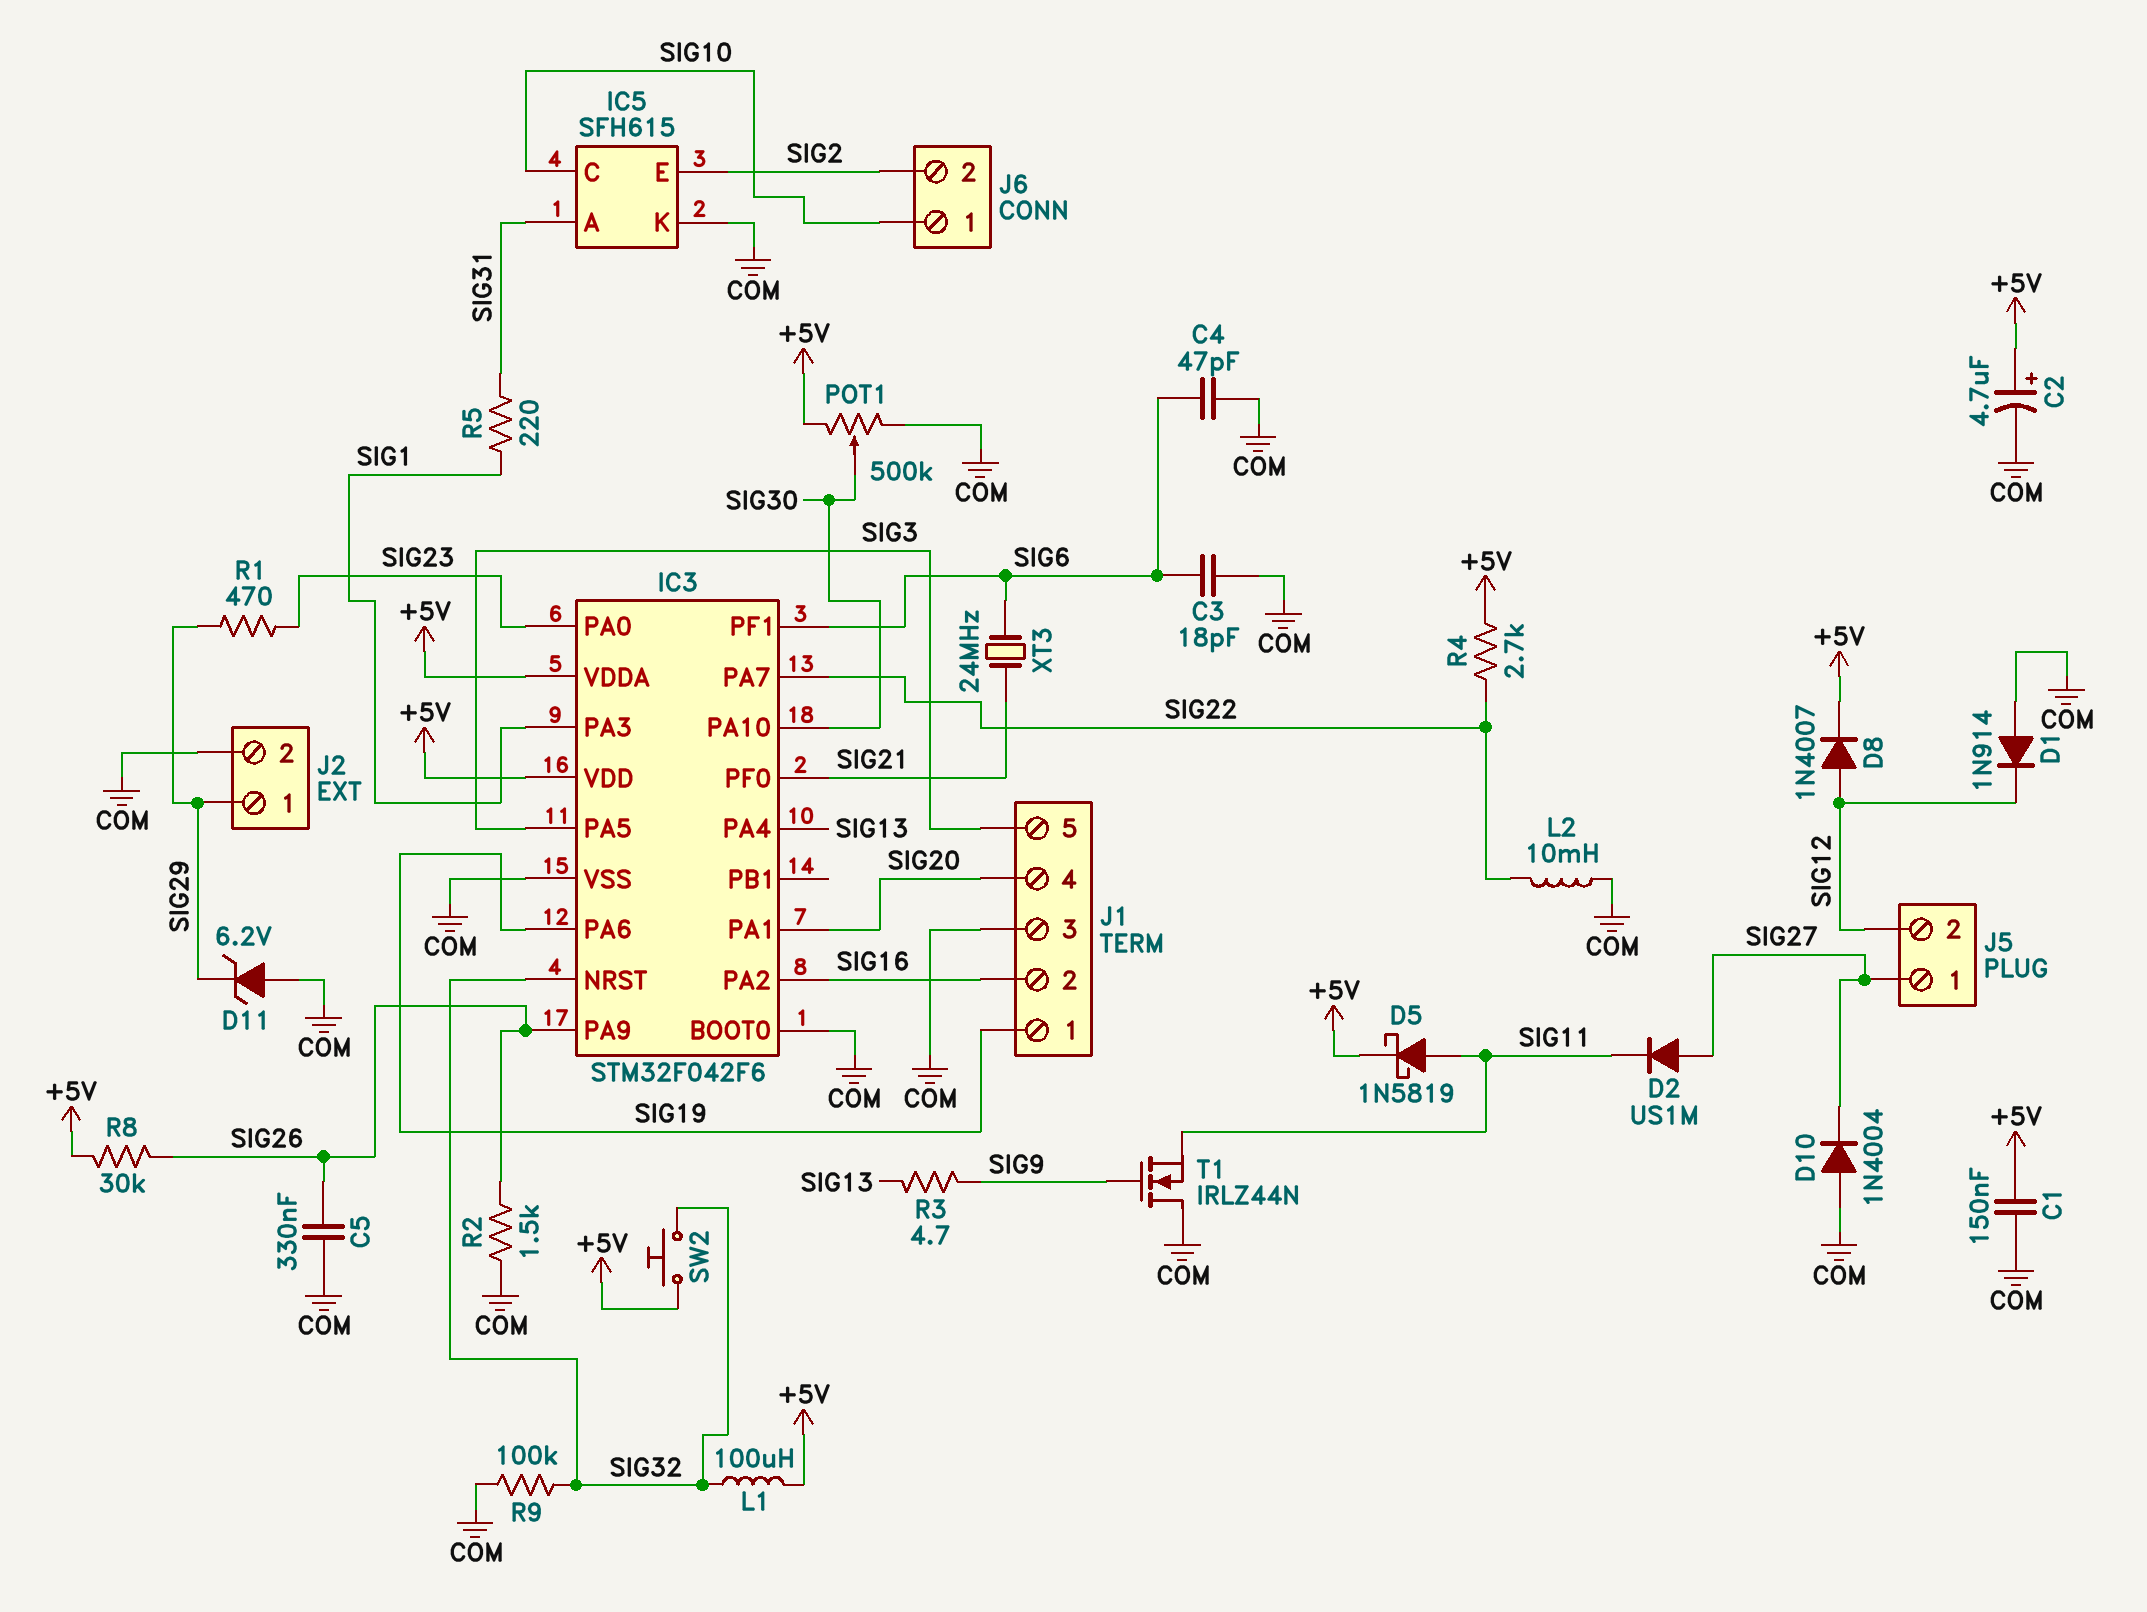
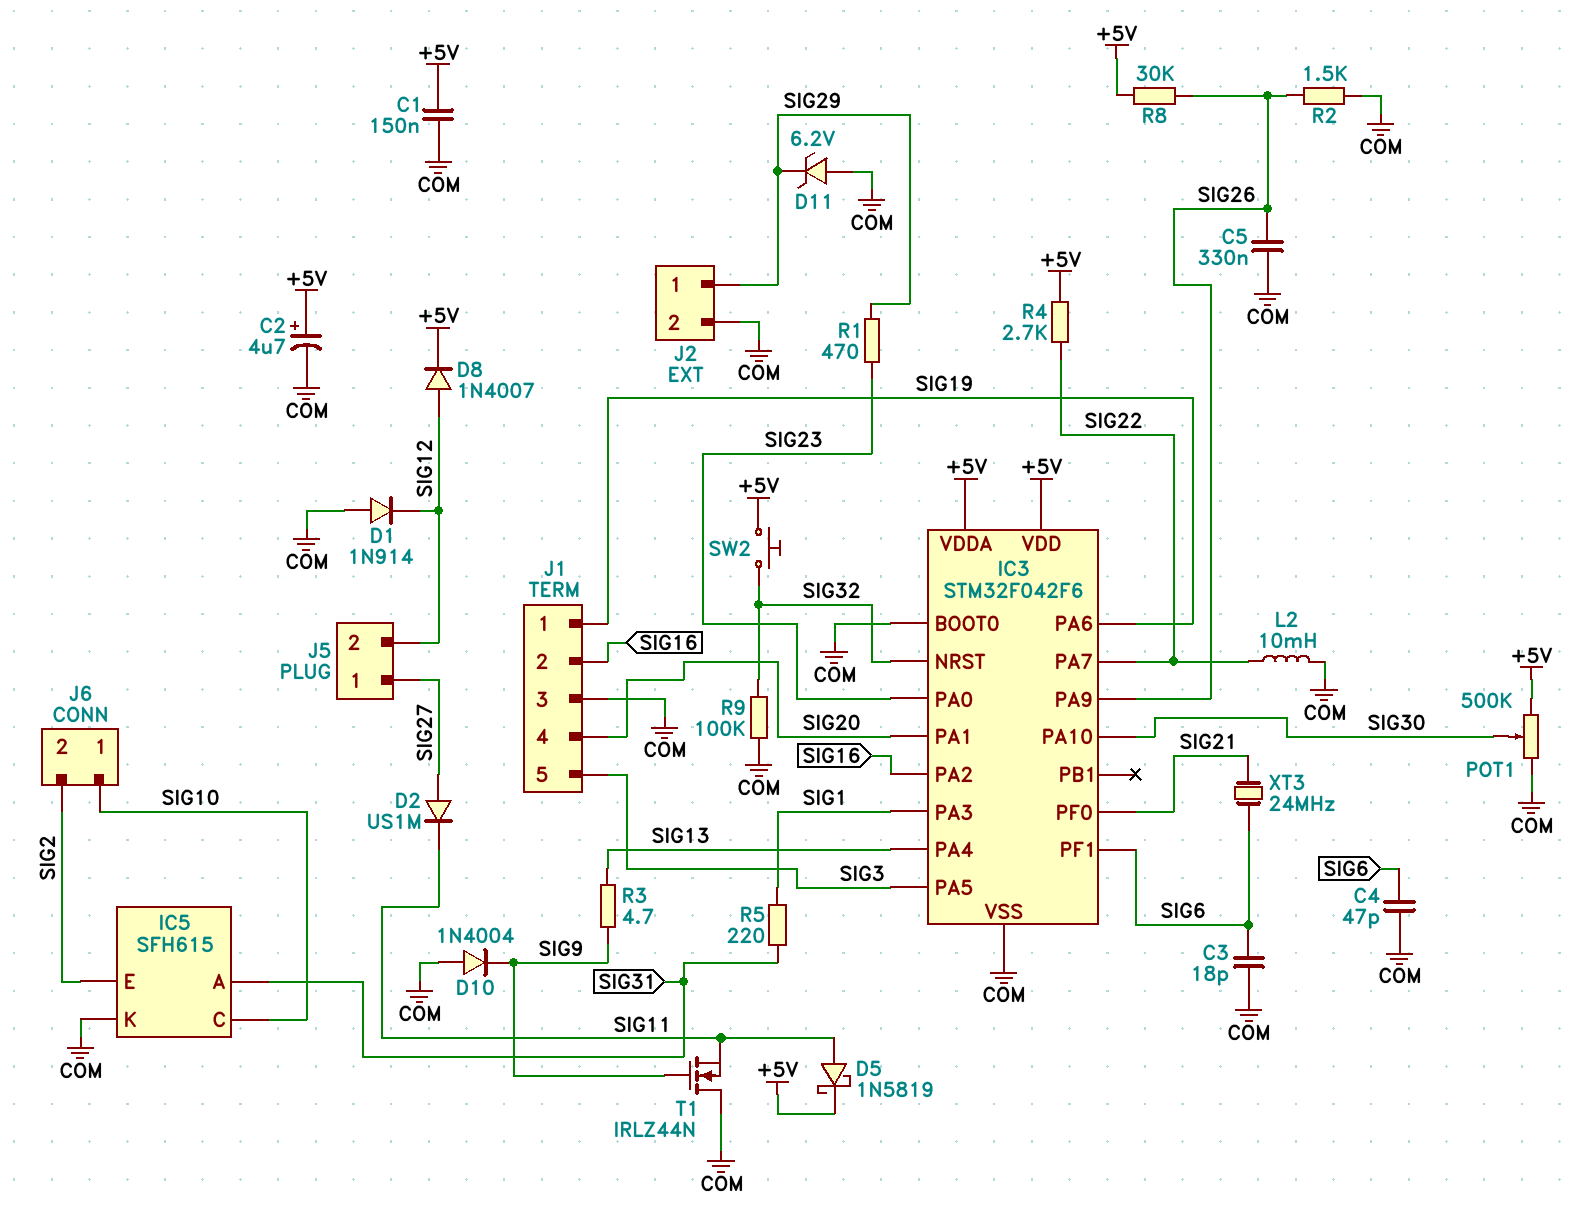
D10: diode 1N4004 (A COM, K SIG27) -> diode 1N4004 (A COM, K SIG9)
L1: 100uH (+5V, SIG32) -> none

